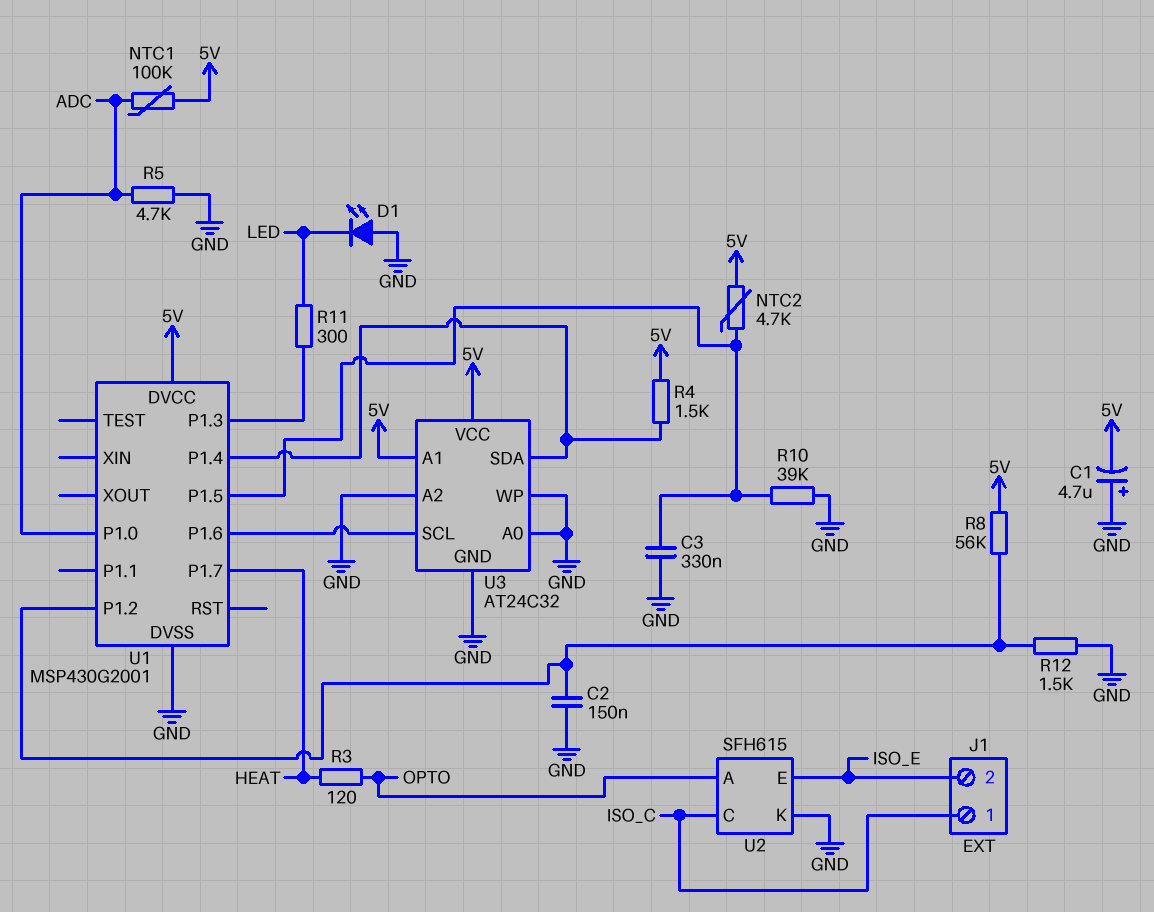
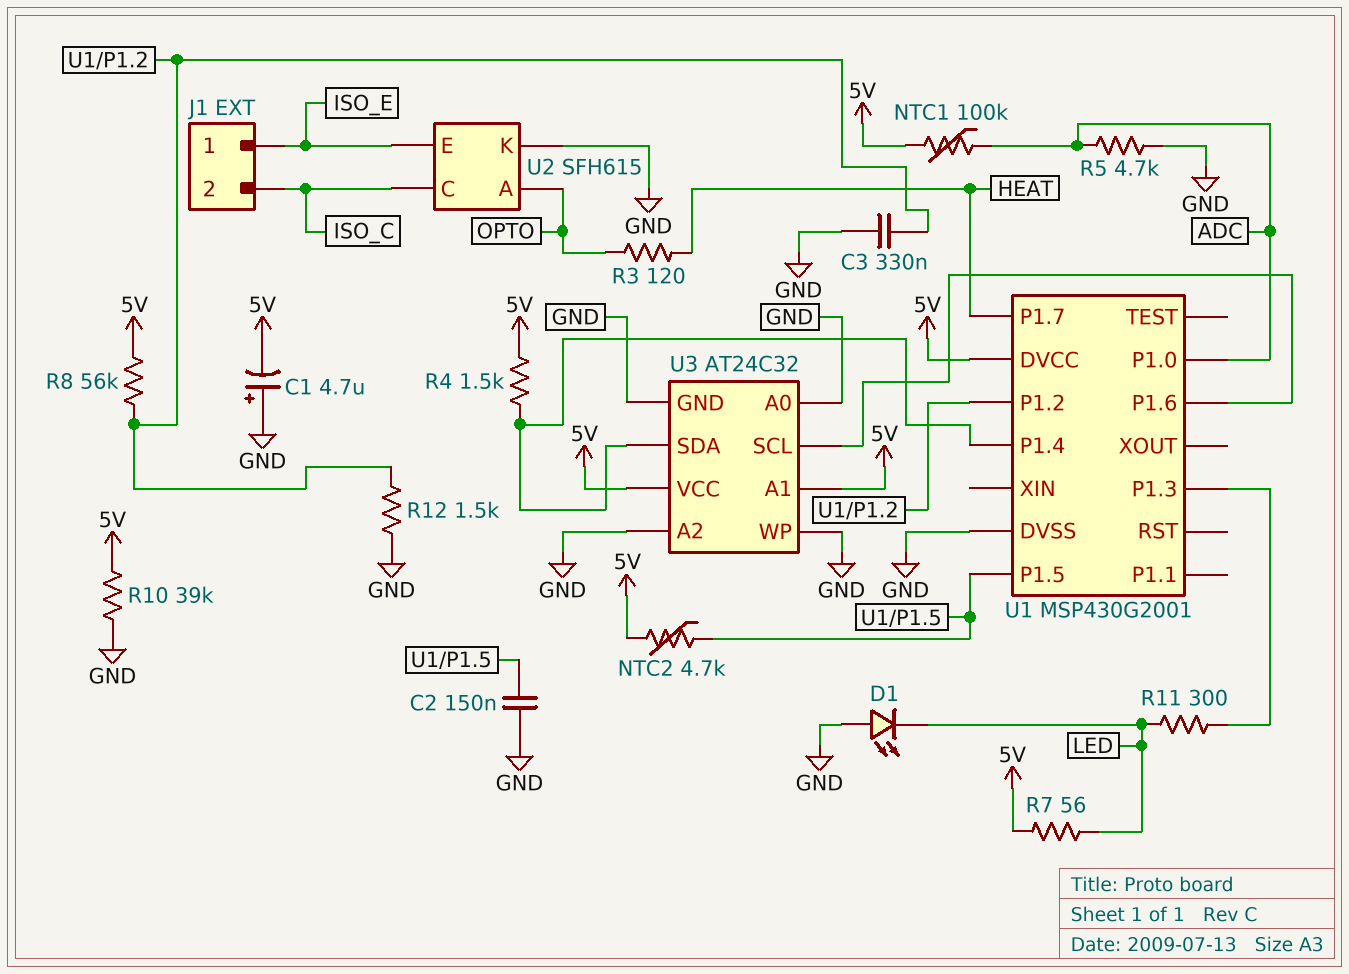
C2: 150nF (GND, U1/P1.2) -> 150nF (GND, U1/P1.5)
C3: 330nF (GND, U1/P1.5) -> 330nF (GND, U1/P1.2)
J1 pin 1: ISO_C -> ISO_E
J1 pin 2: ISO_E -> ISO_C
R7: none -> 56 (5V, LED)
R10: 39k (GND, U1/P1.5) -> 39k (5V, GND)

